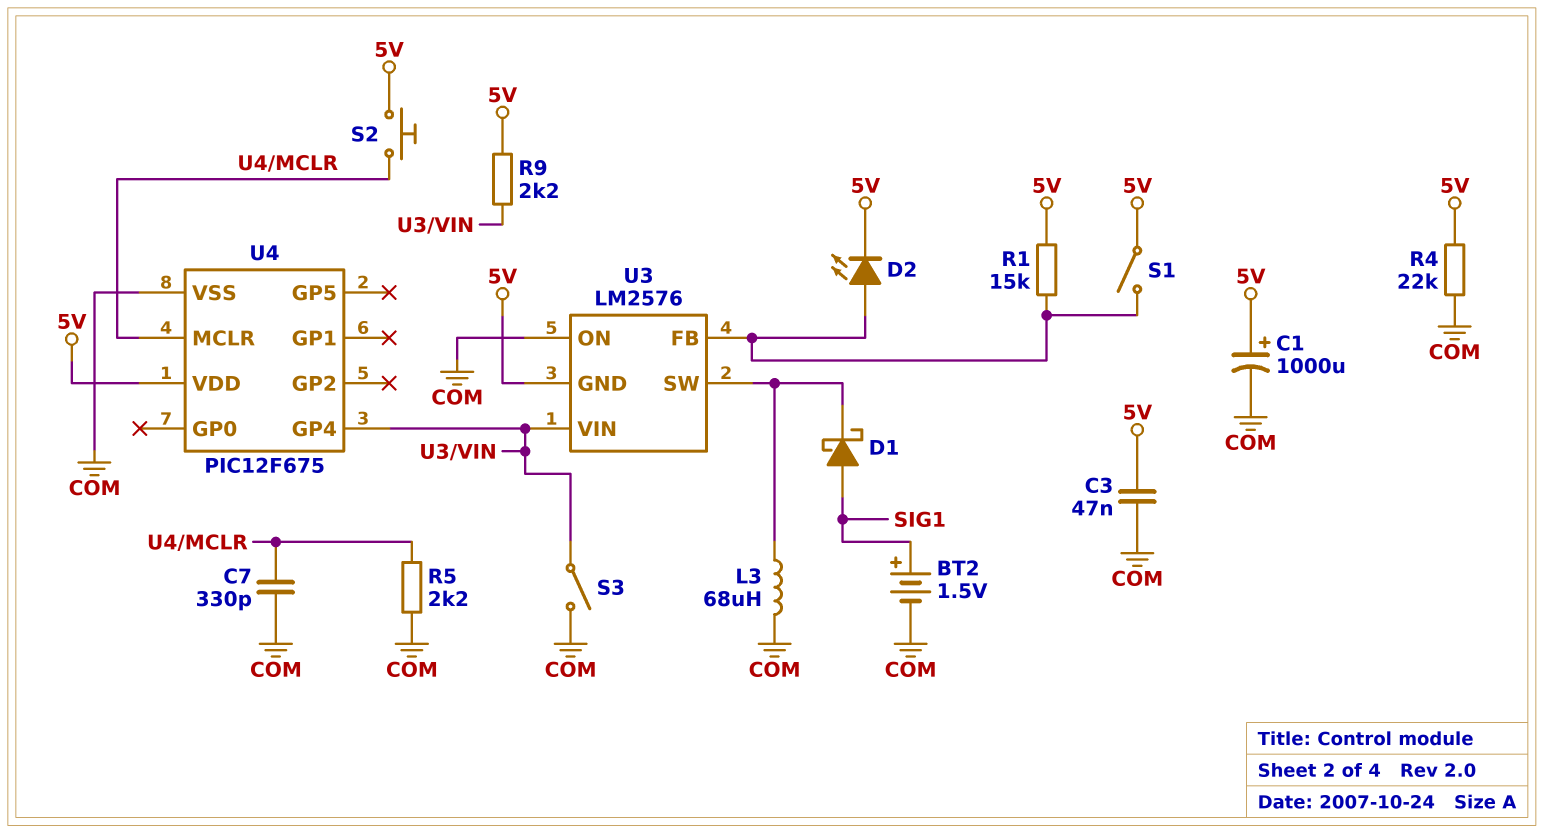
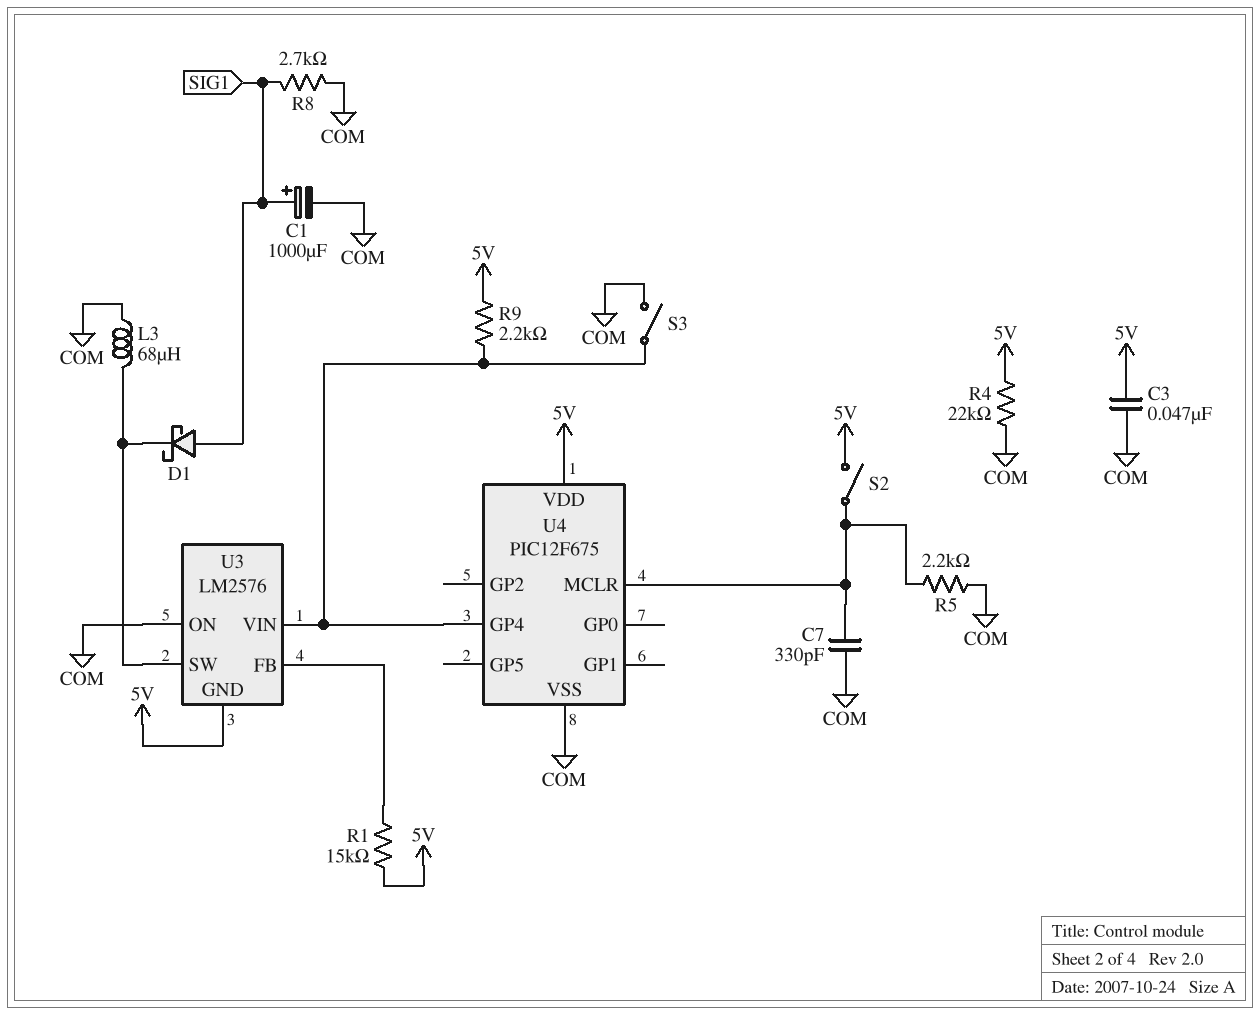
BT2: 1.5V (plus SIG1, minus COM) -> none
C1: 1000uF (plus 5V, minus COM) -> 1000uF (plus SIG1, minus COM)
D2: LED (A U3/FB, K 5V) -> none
R8: none -> 2.7k (COM, SIG1)
S1: switch (5V, U3/FB) -> none
S2: button (5V, U4/MCLR) -> switch (5V, U4/MCLR)

